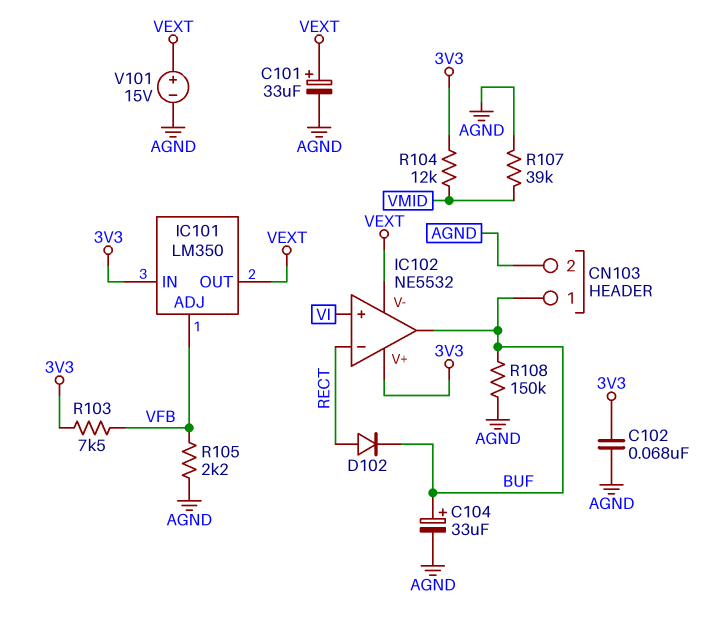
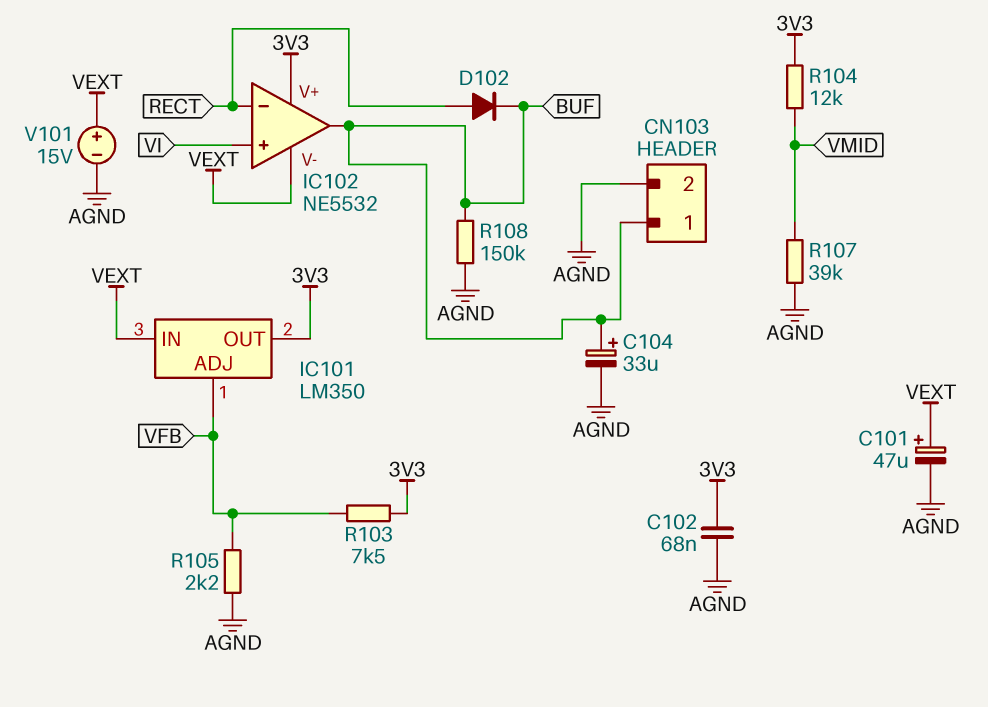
C101: 33uF (plus VEXT, minus AGND) -> 47uF (plus VEXT, minus AGND)
IC101 pin IN: 3V3 -> VEXT
IC101 pin OUT: VEXT -> 3V3

